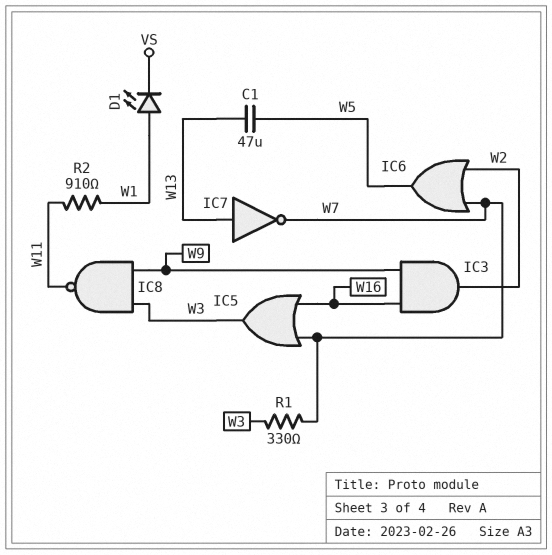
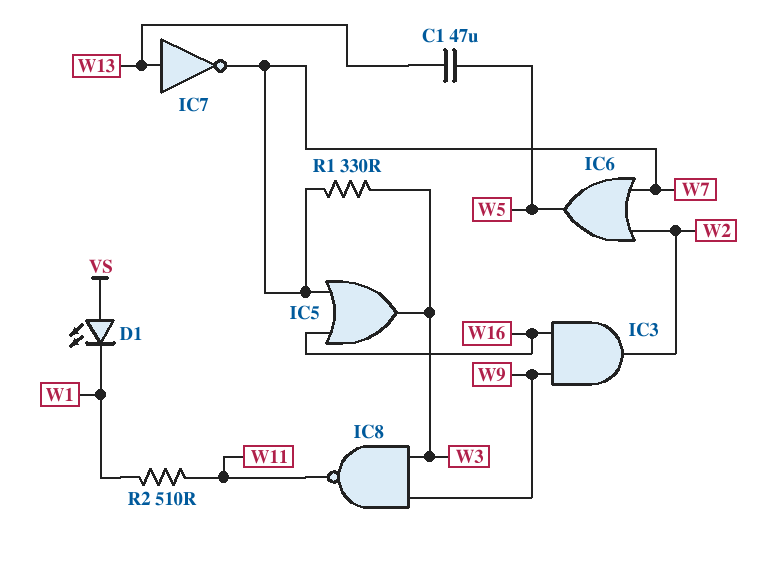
D1: LED (A W1, K VS) -> LED (A VS, K W1)
R2: 910 (W1, W11) -> 510 (W1, W11)

